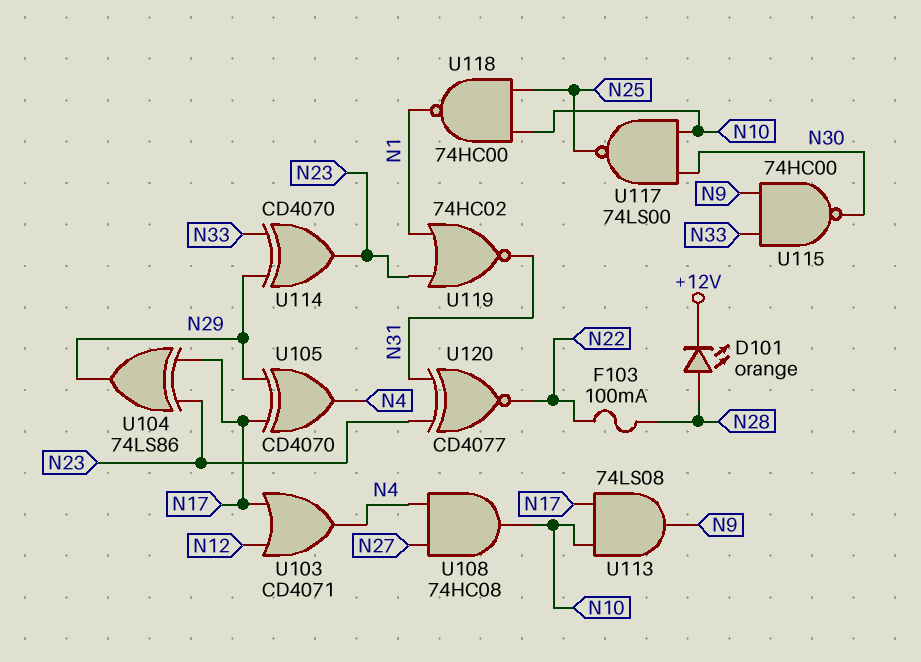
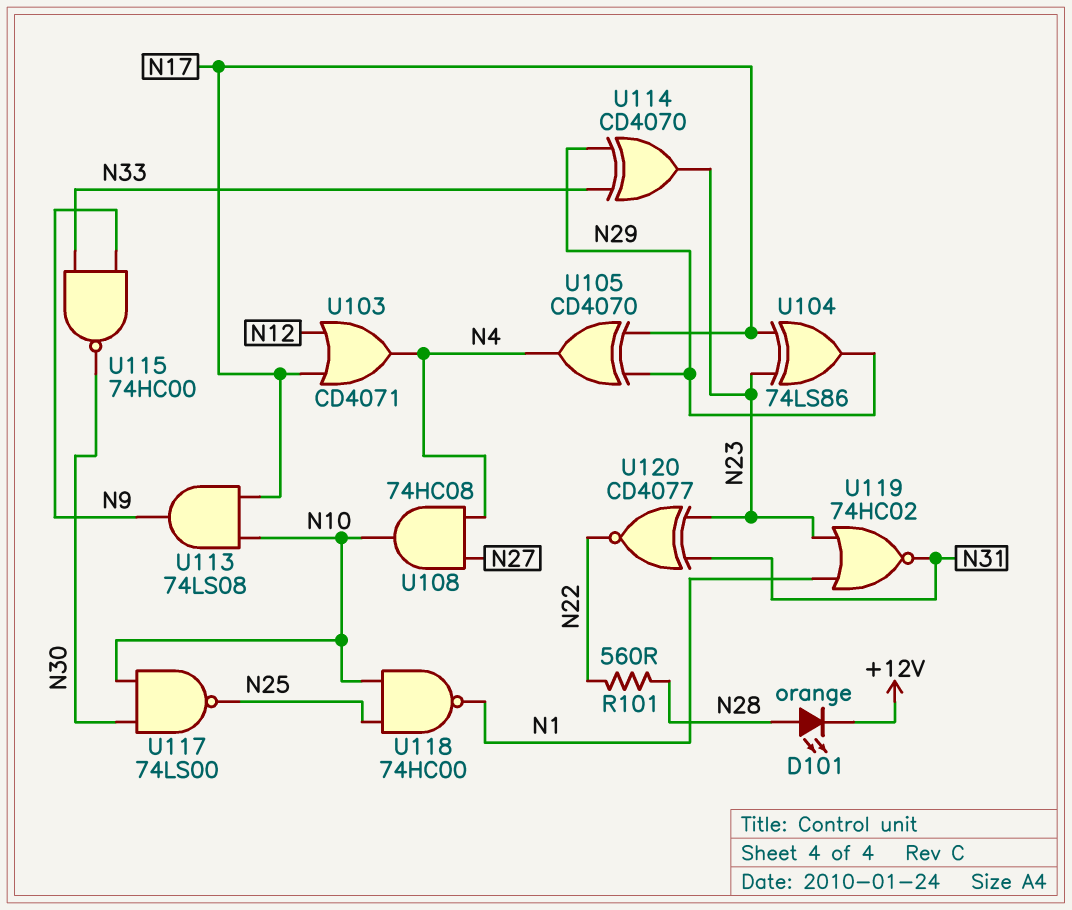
F103: 100mA (N22, N28) -> none
R101: none -> 560 (N22, N28)

